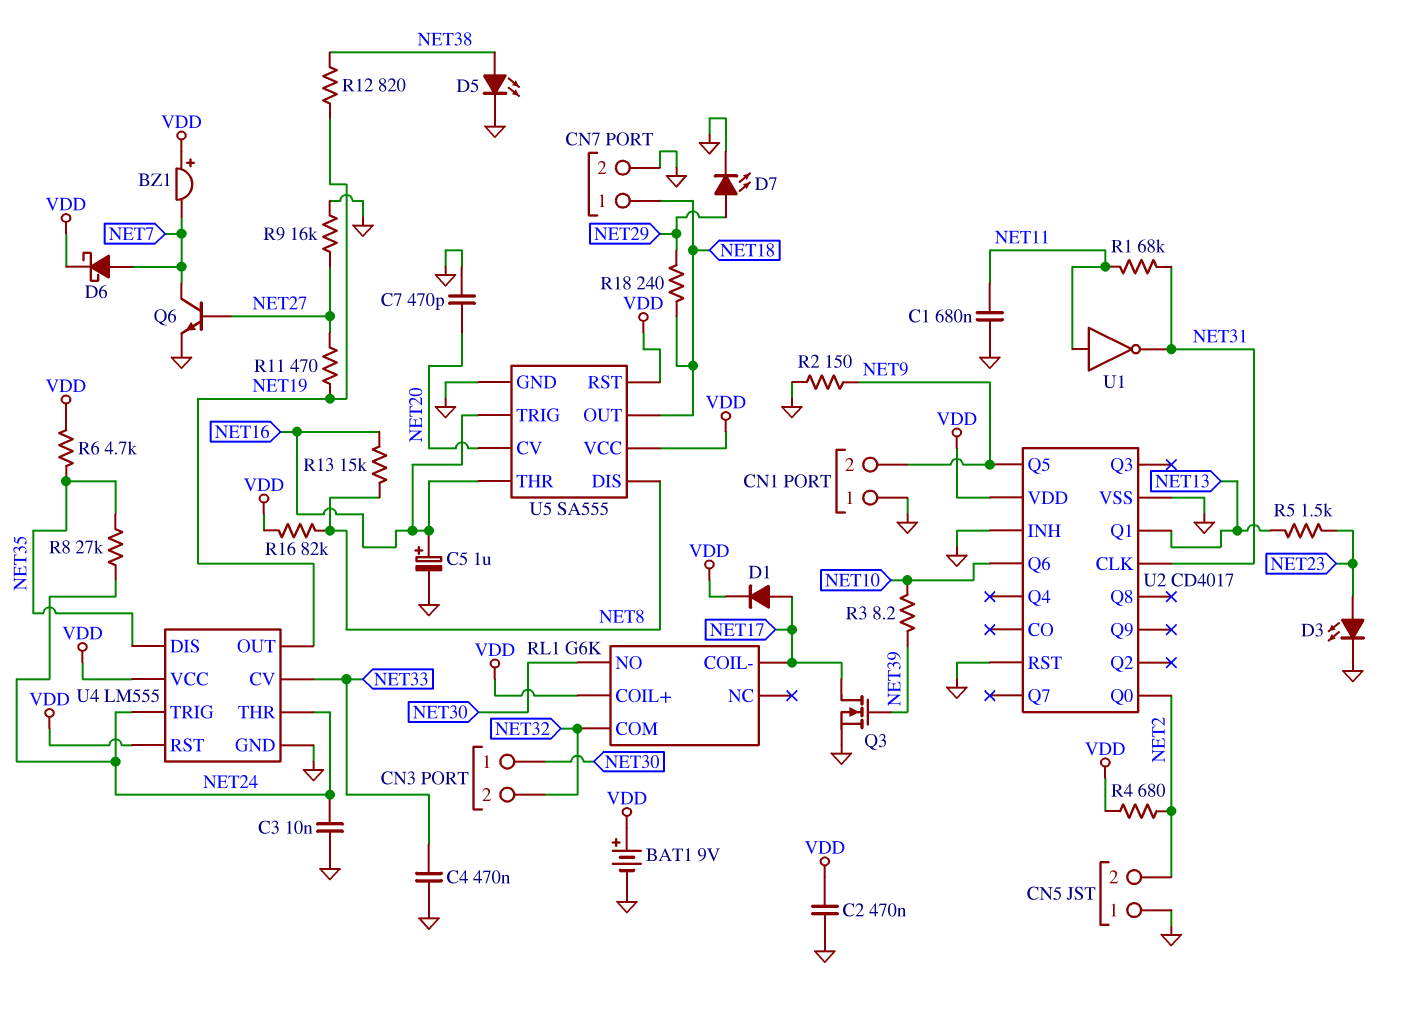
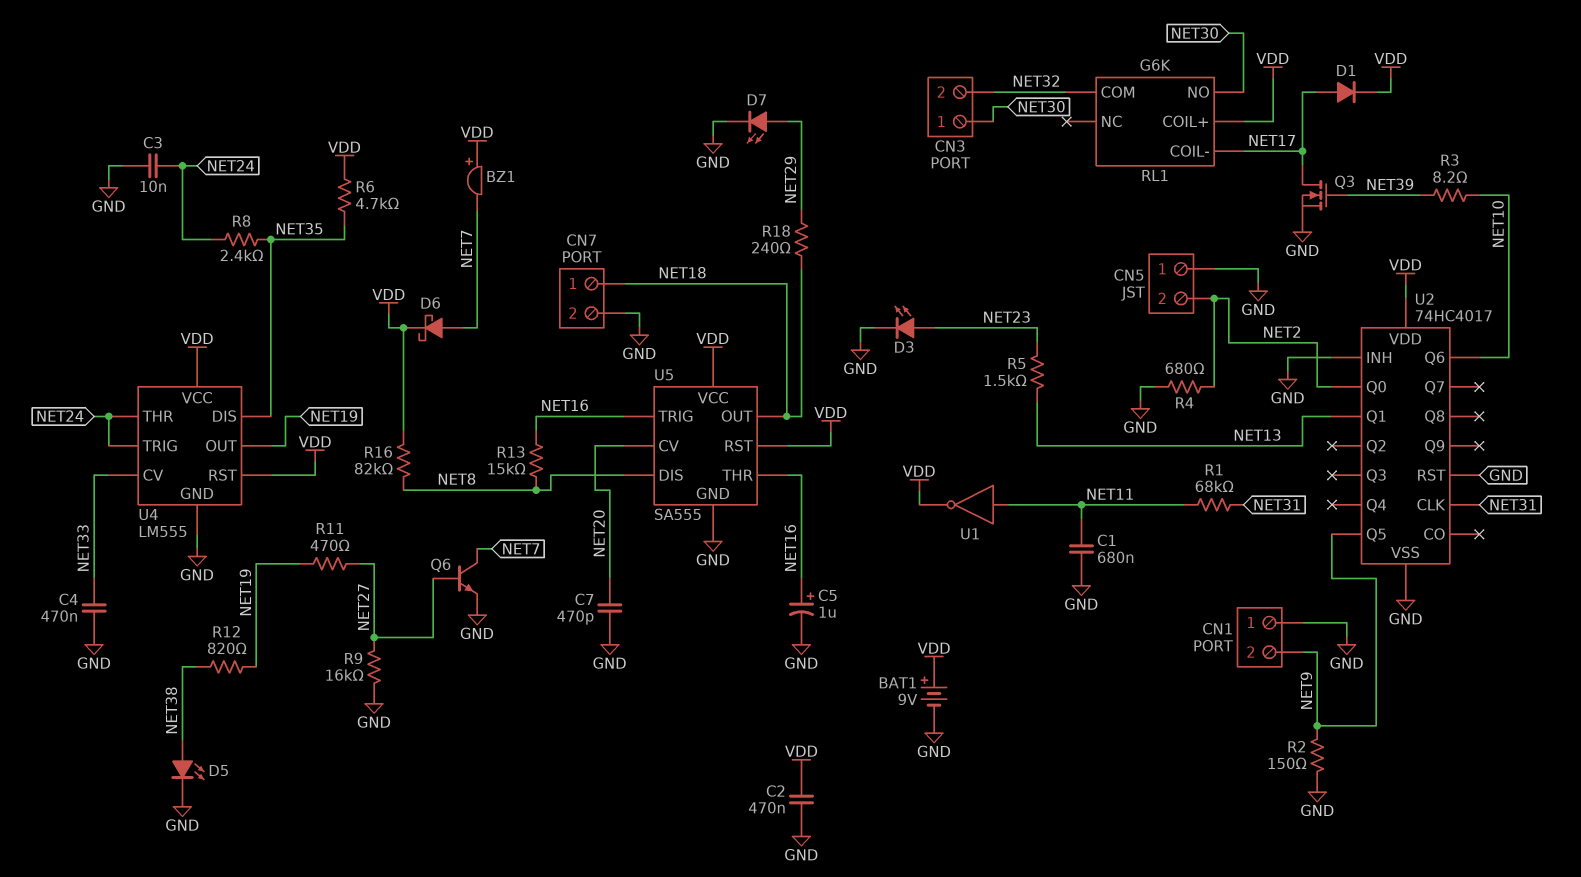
R4: 680 (NET2, VDD) -> 680 (GND, NET2)
R8: 27k (NET24, NET35) -> 2.4k (NET24, NET35)
U1: NOT (in NET11, out NET31) -> NOT (in NET11, out VDD)
U2: CD4017 -> 74HC4017

